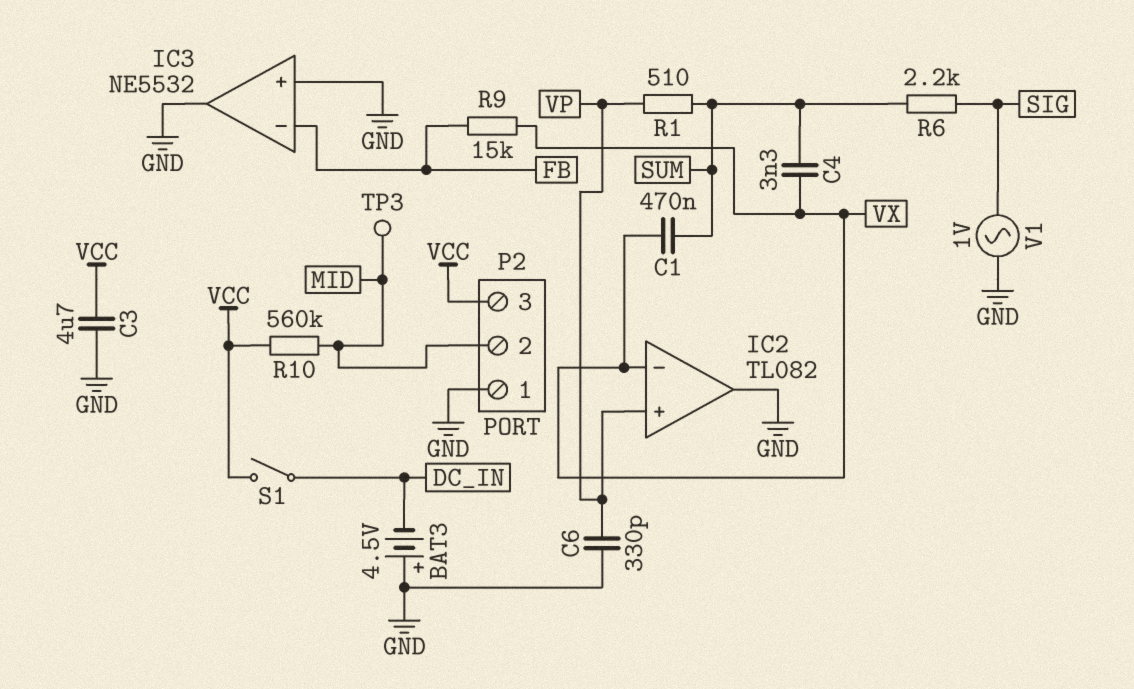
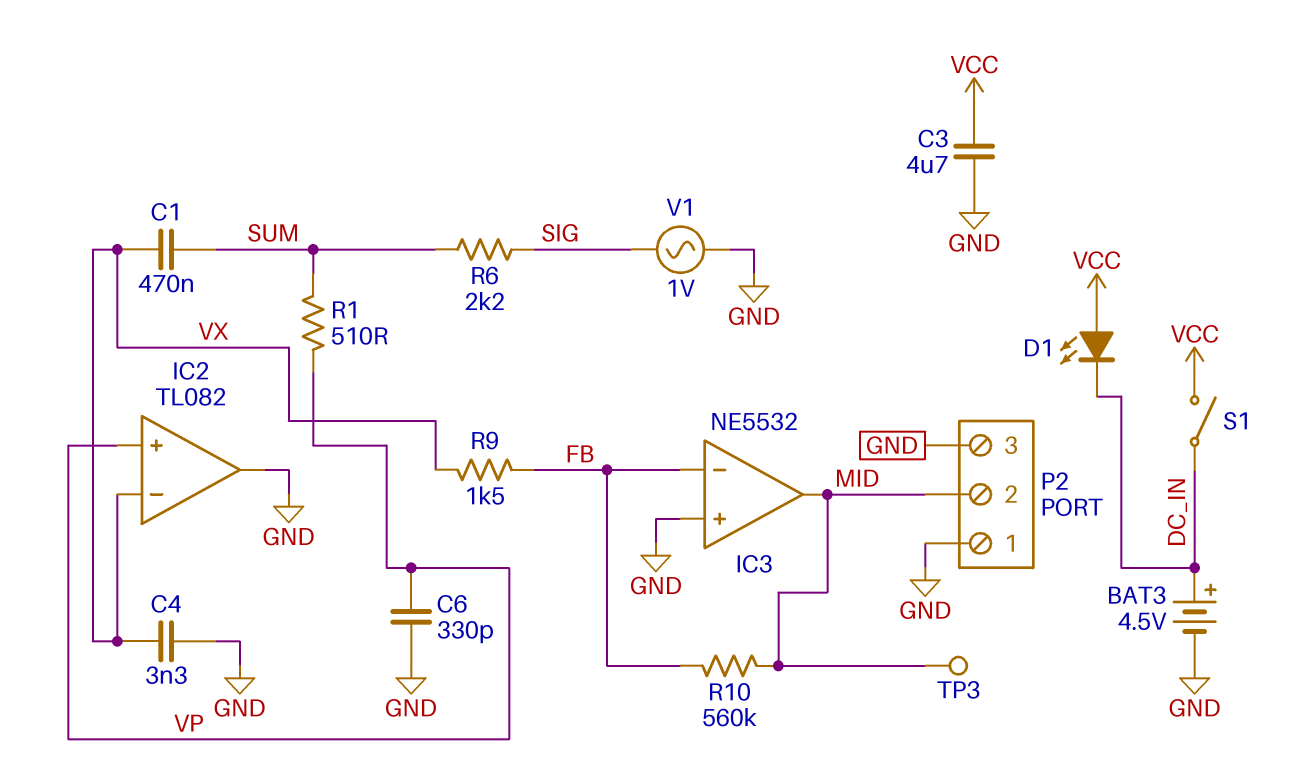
BAT3: 4.5V (plus GND, minus DC_IN) -> 4.5V (plus DC_IN, minus GND)
C4: 3.3nF (SUM, VX) -> 3.3nF (GND, VX)
D1: none -> LED (A VCC, K DC_IN)
IC3 pin out: GND -> MID
P2 pin 3: VCC -> GND
R9: 15k (FB, VX) -> 1.5k (FB, VX)
R10: 560k (MID, VCC) -> 560k (FB, MID)

